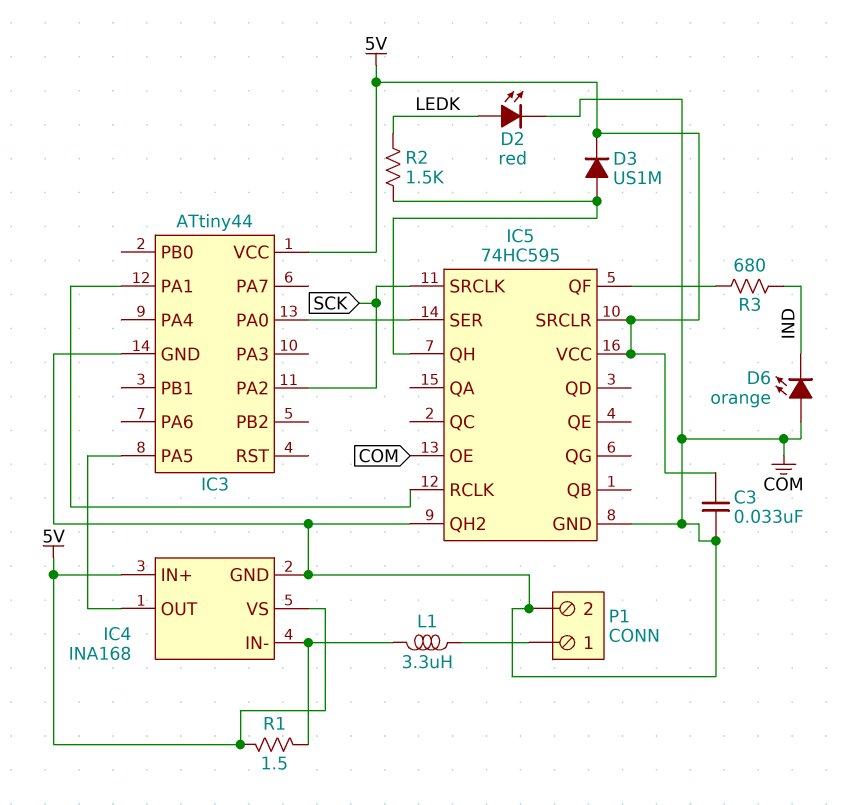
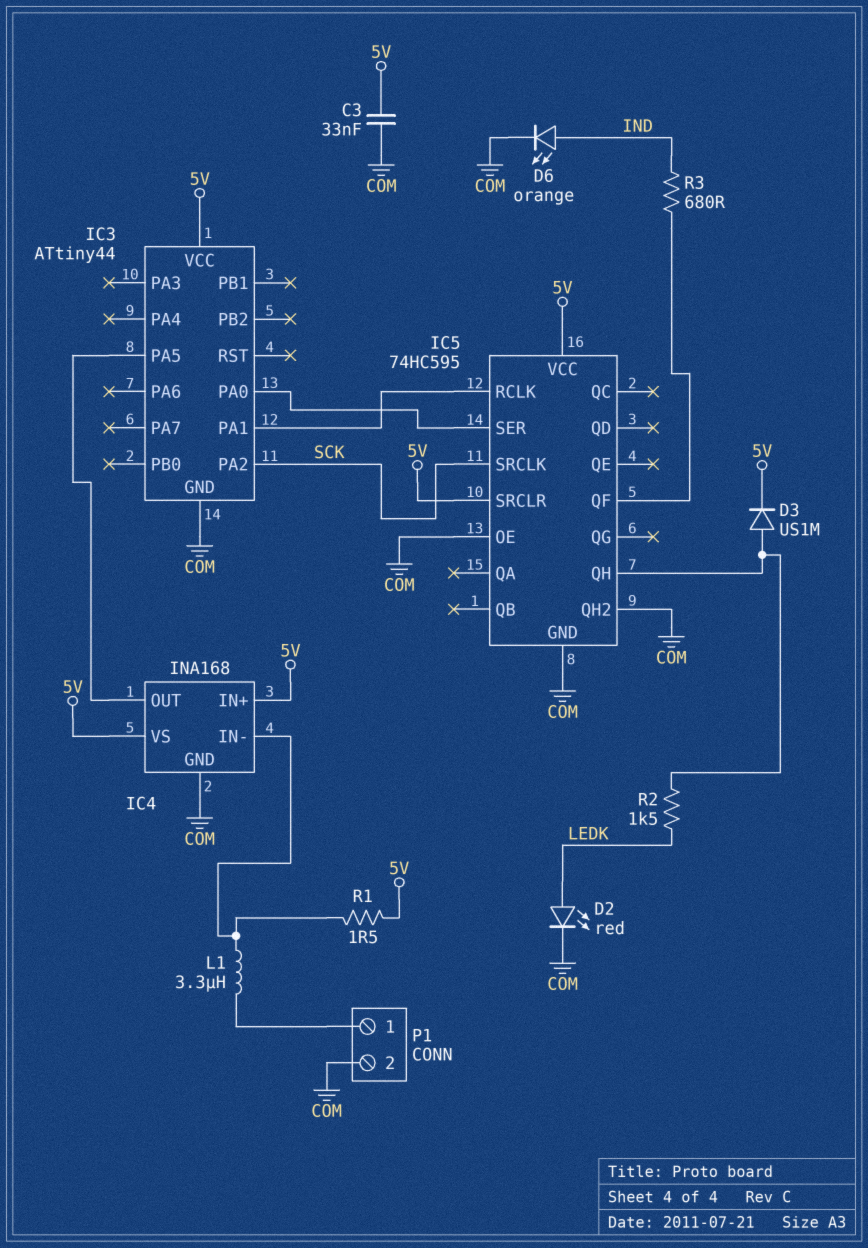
D6: LED orange (A COM, K IND) -> LED orange (A IND, K COM)

